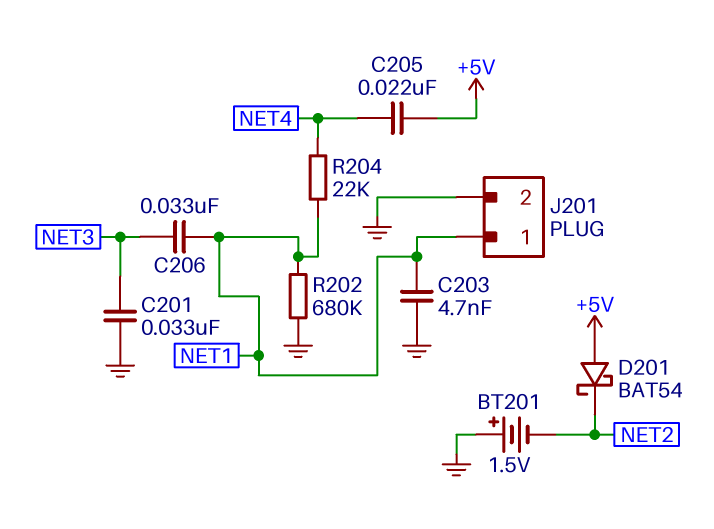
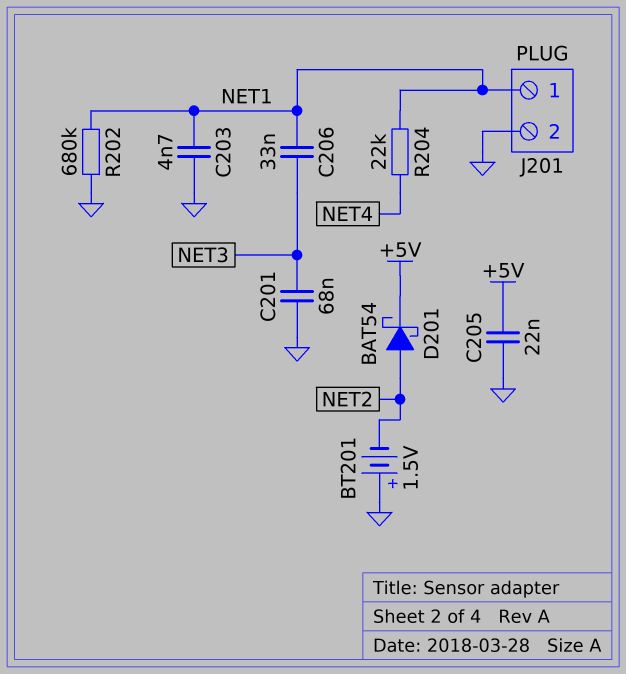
C201: 33nF (GND, NET3) -> 68nF (GND, NET3)
C205: 22nF (+5V, NET4) -> 22nF (+5V, GND)
D201: schottky BAT54 (A +5V, K NET2) -> schottky BAT54 (A NET2, K +5V)

